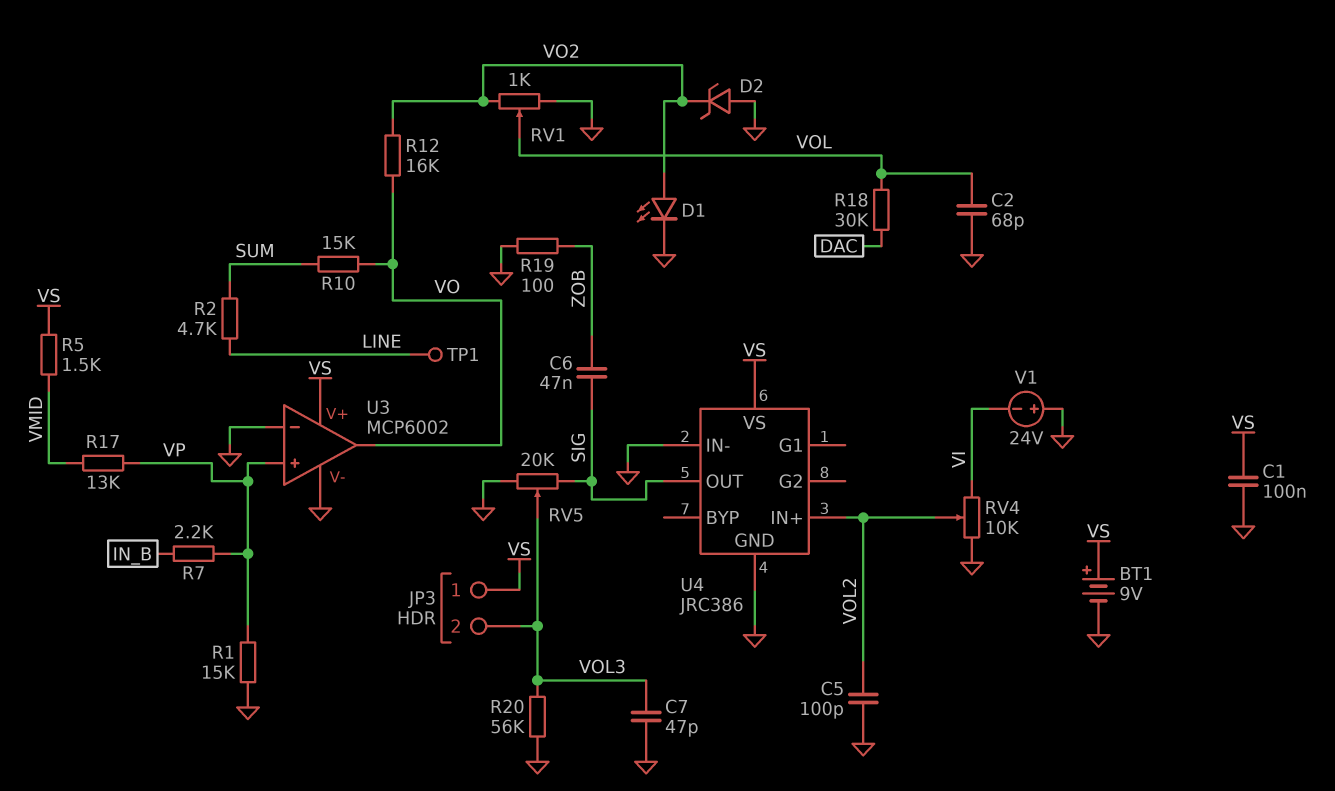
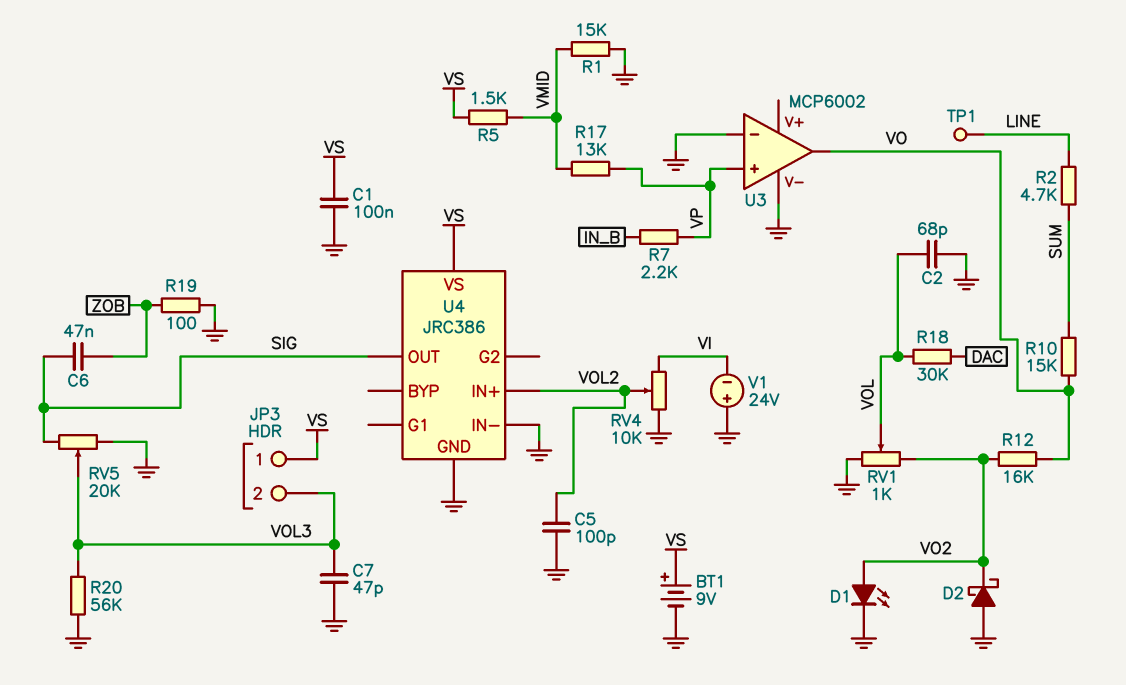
D2: zener (A GND, K VO2) -> schottky (A GND, K VO2)
R1: 15k (GND, VP) -> 15k (GND, VMID)
U3 pin V+: VS -> none

